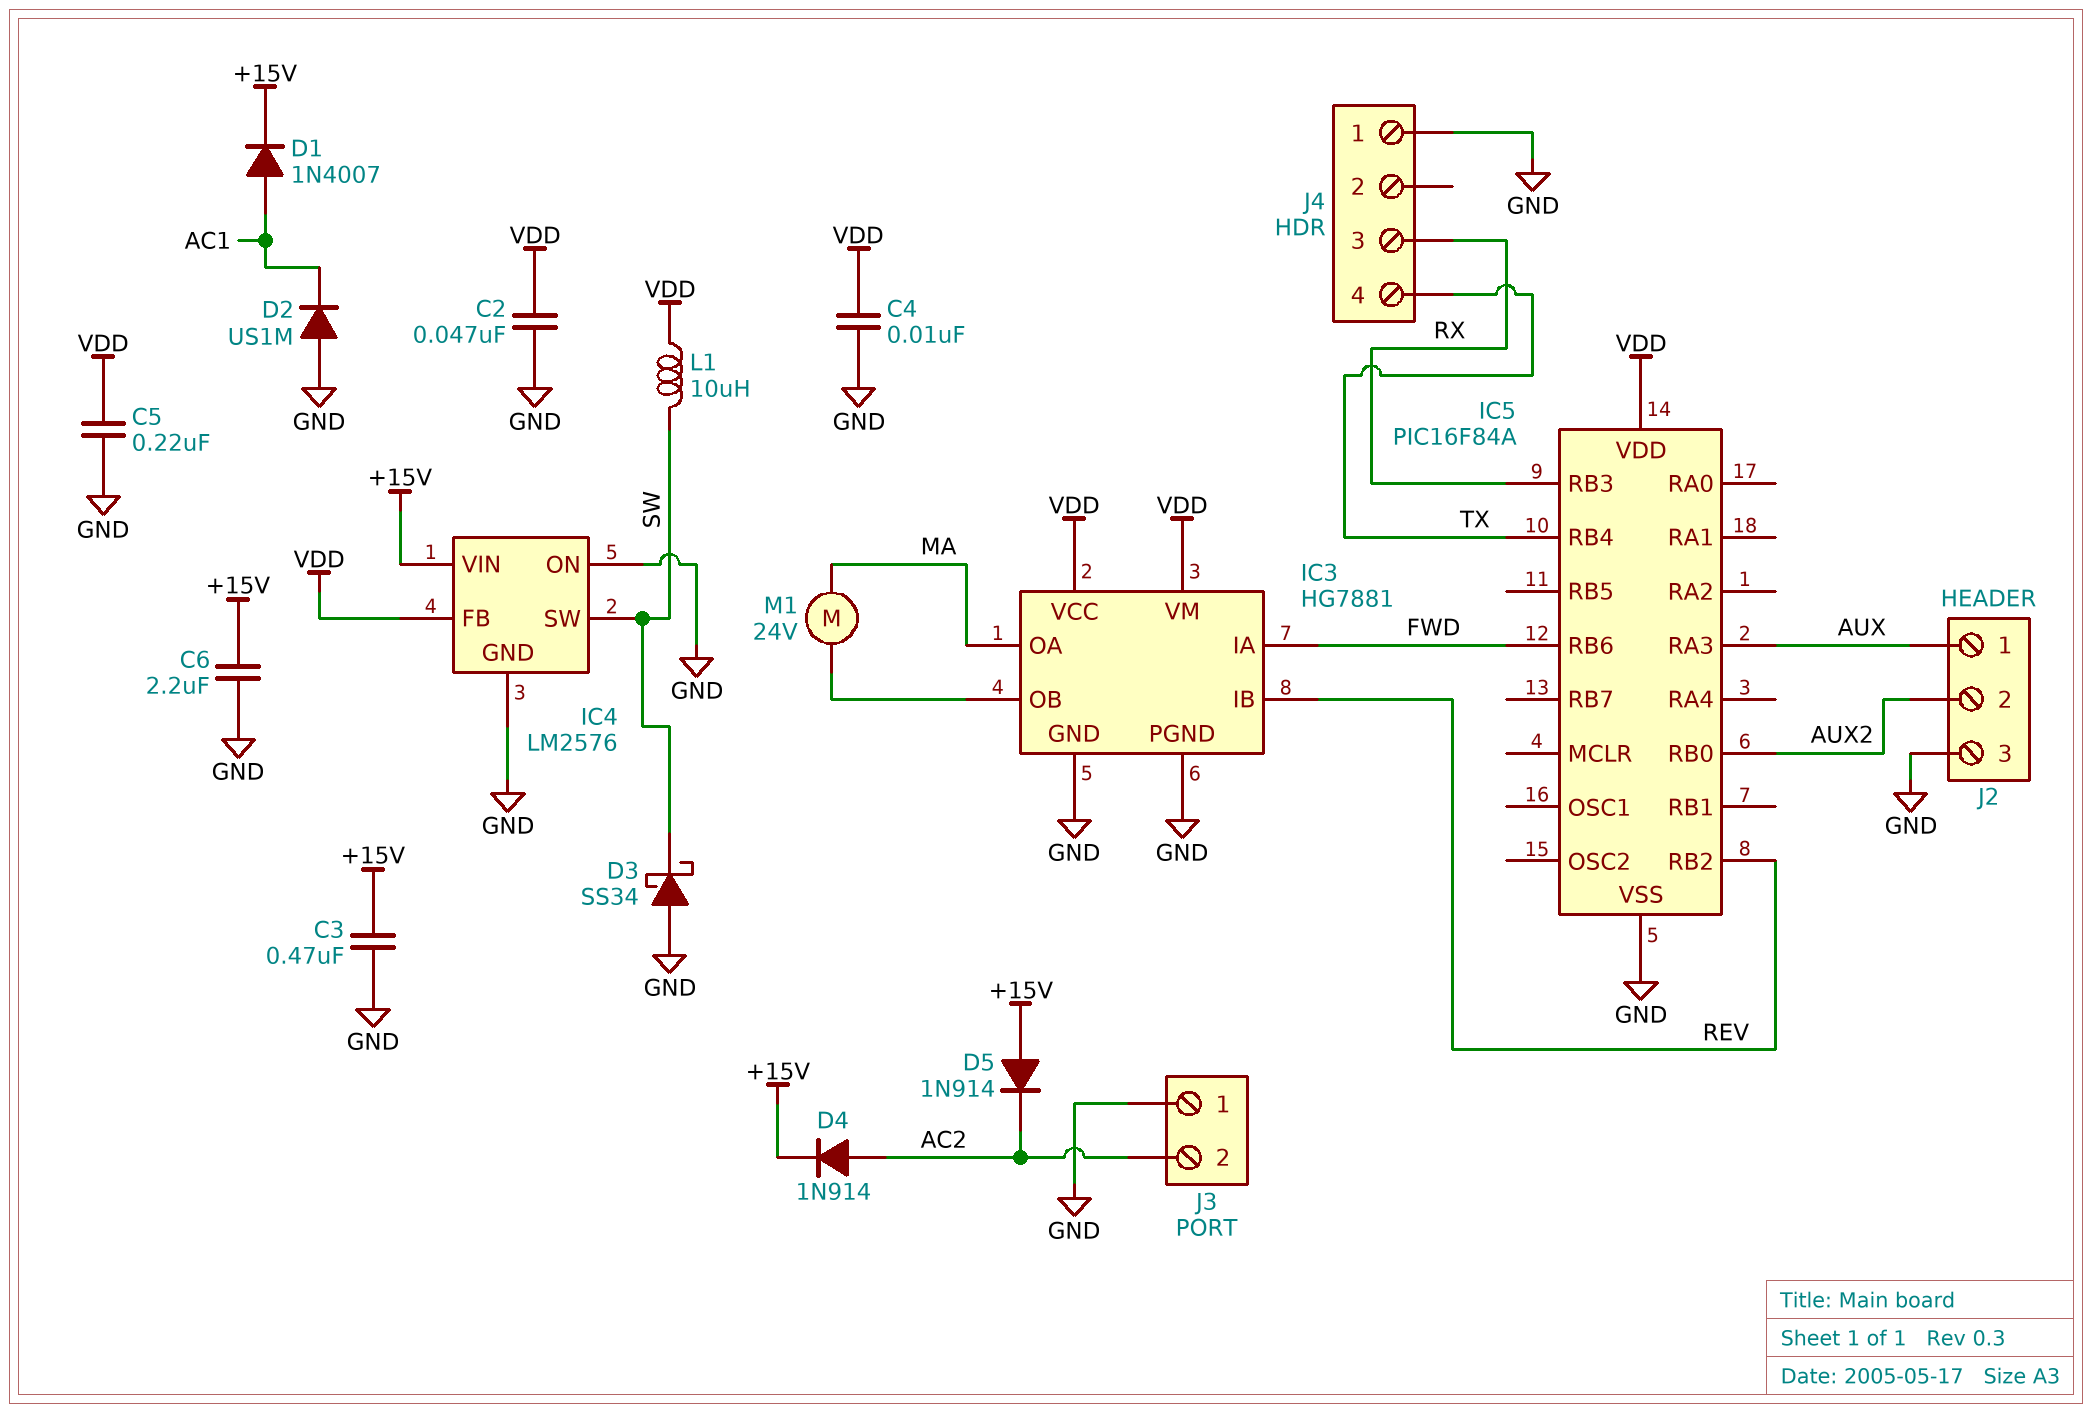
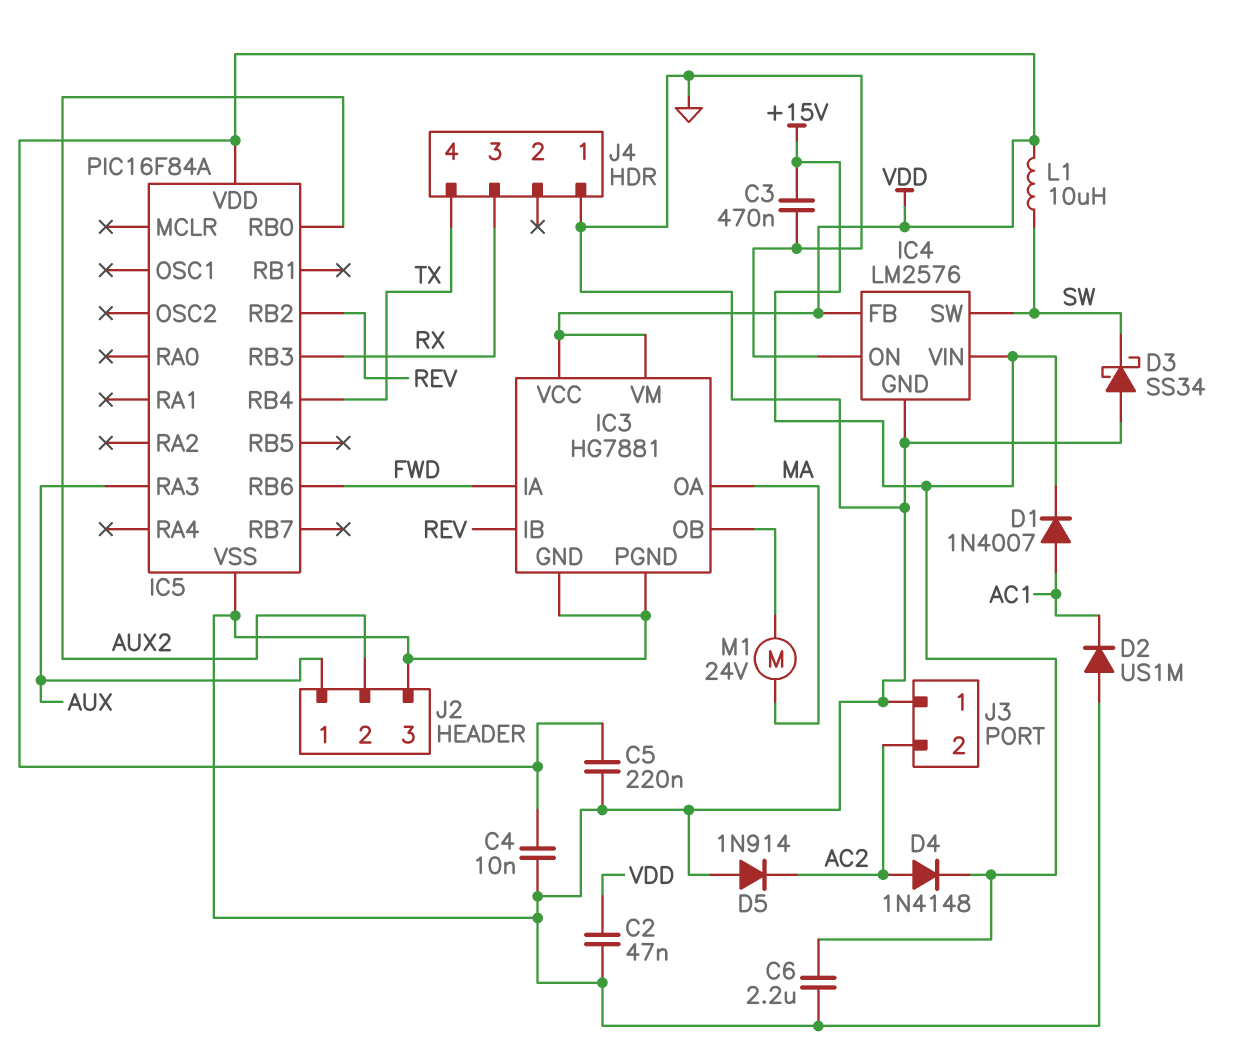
D4: diode 1N914 (A AC2, K +15V) -> diode 1N4148 (A AC2, K +15V)
D5: diode 1N914 (A +15V, K AC2) -> diode 1N914 (A GND, K AC2)

